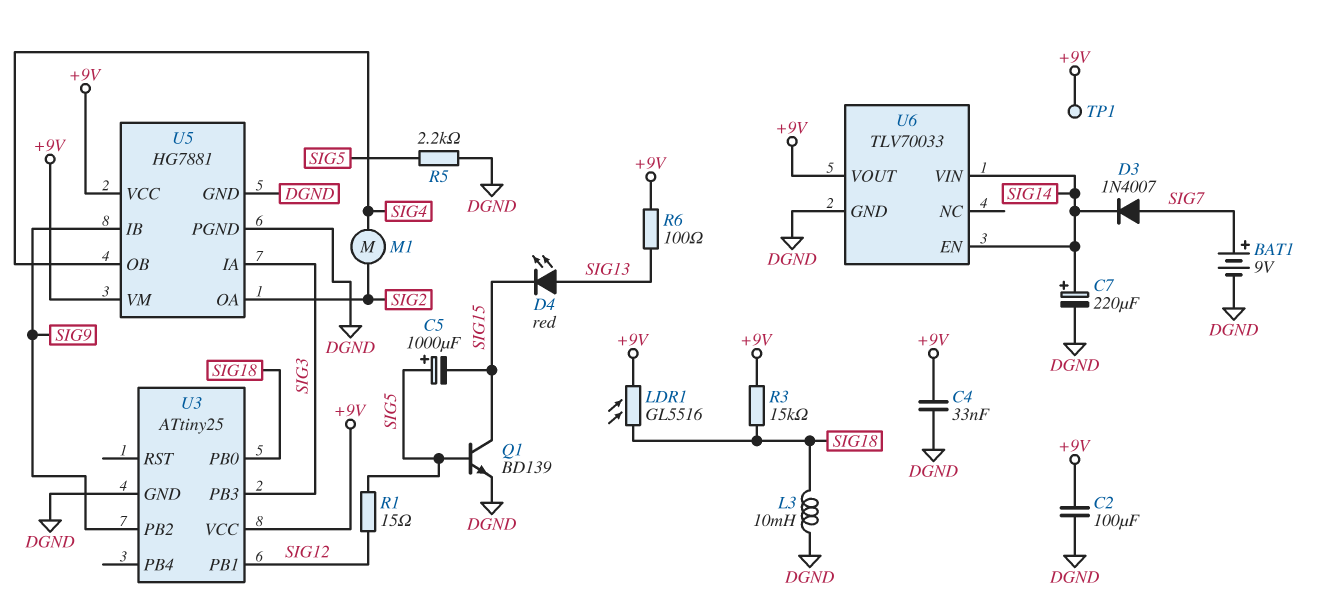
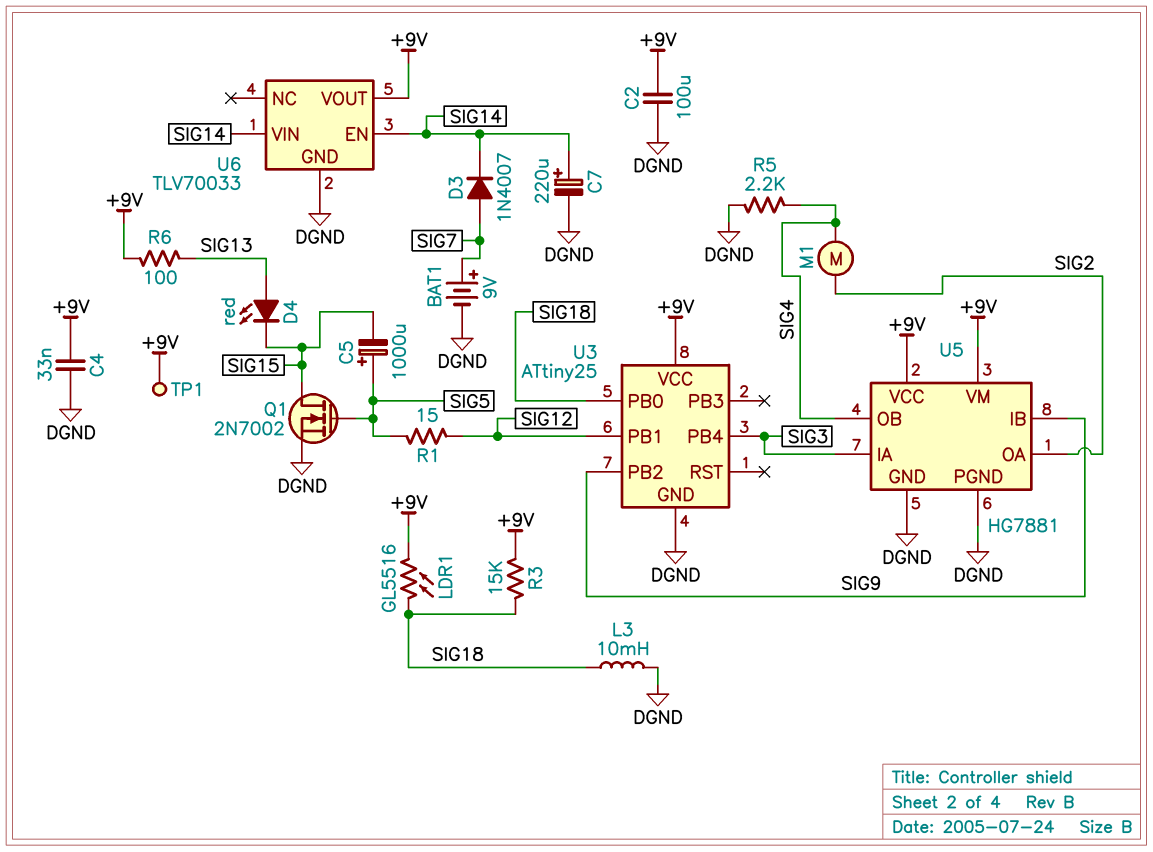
Q1: NPN BD139 (B SIG5, C SIG15, E DGND) -> NMOS 2N7002 (G SIG5, D SIG15, S DGND)
R5: 2.2k (DGND, SIG5) -> 2.2k (DGND, SIG4)
U3 pin PB3: SIG3 -> none
U3 pin PB4: none -> SIG3

